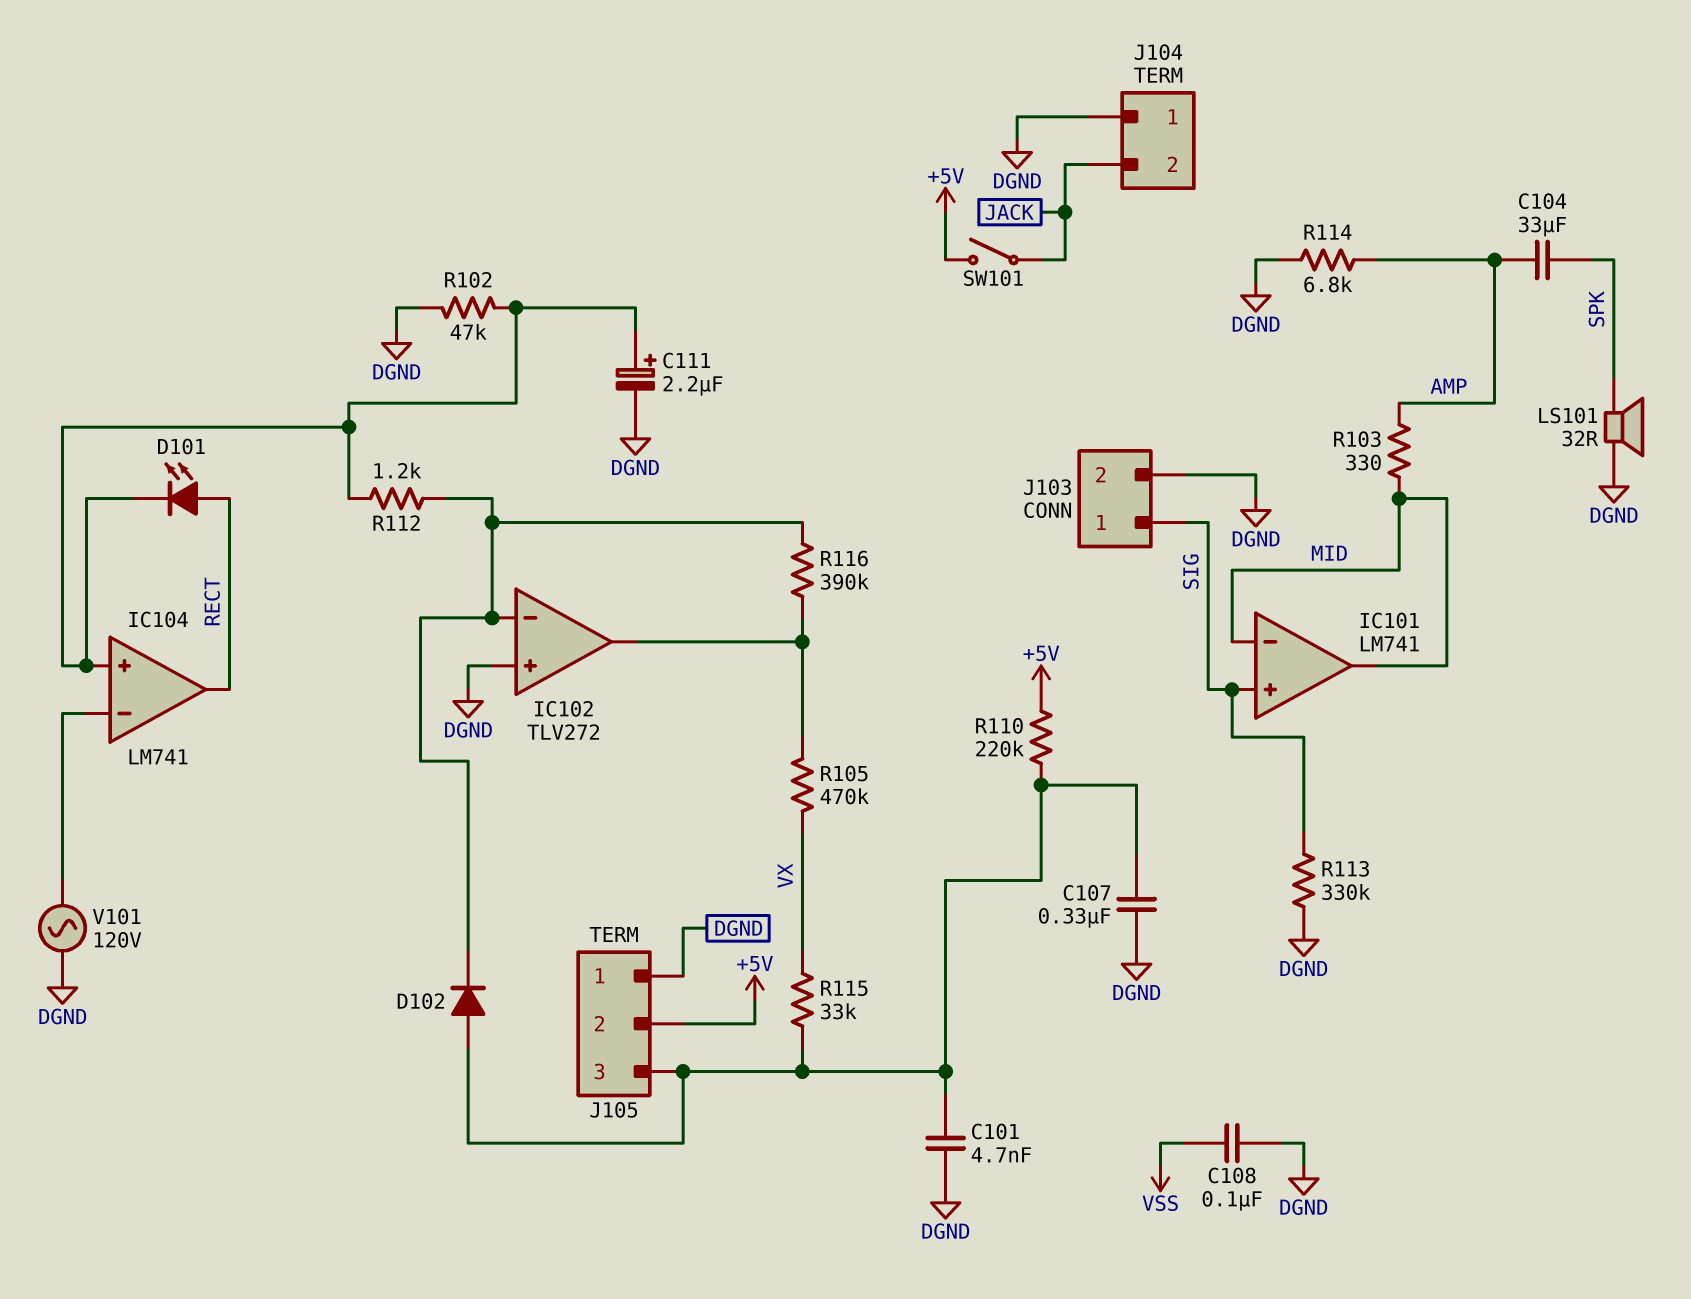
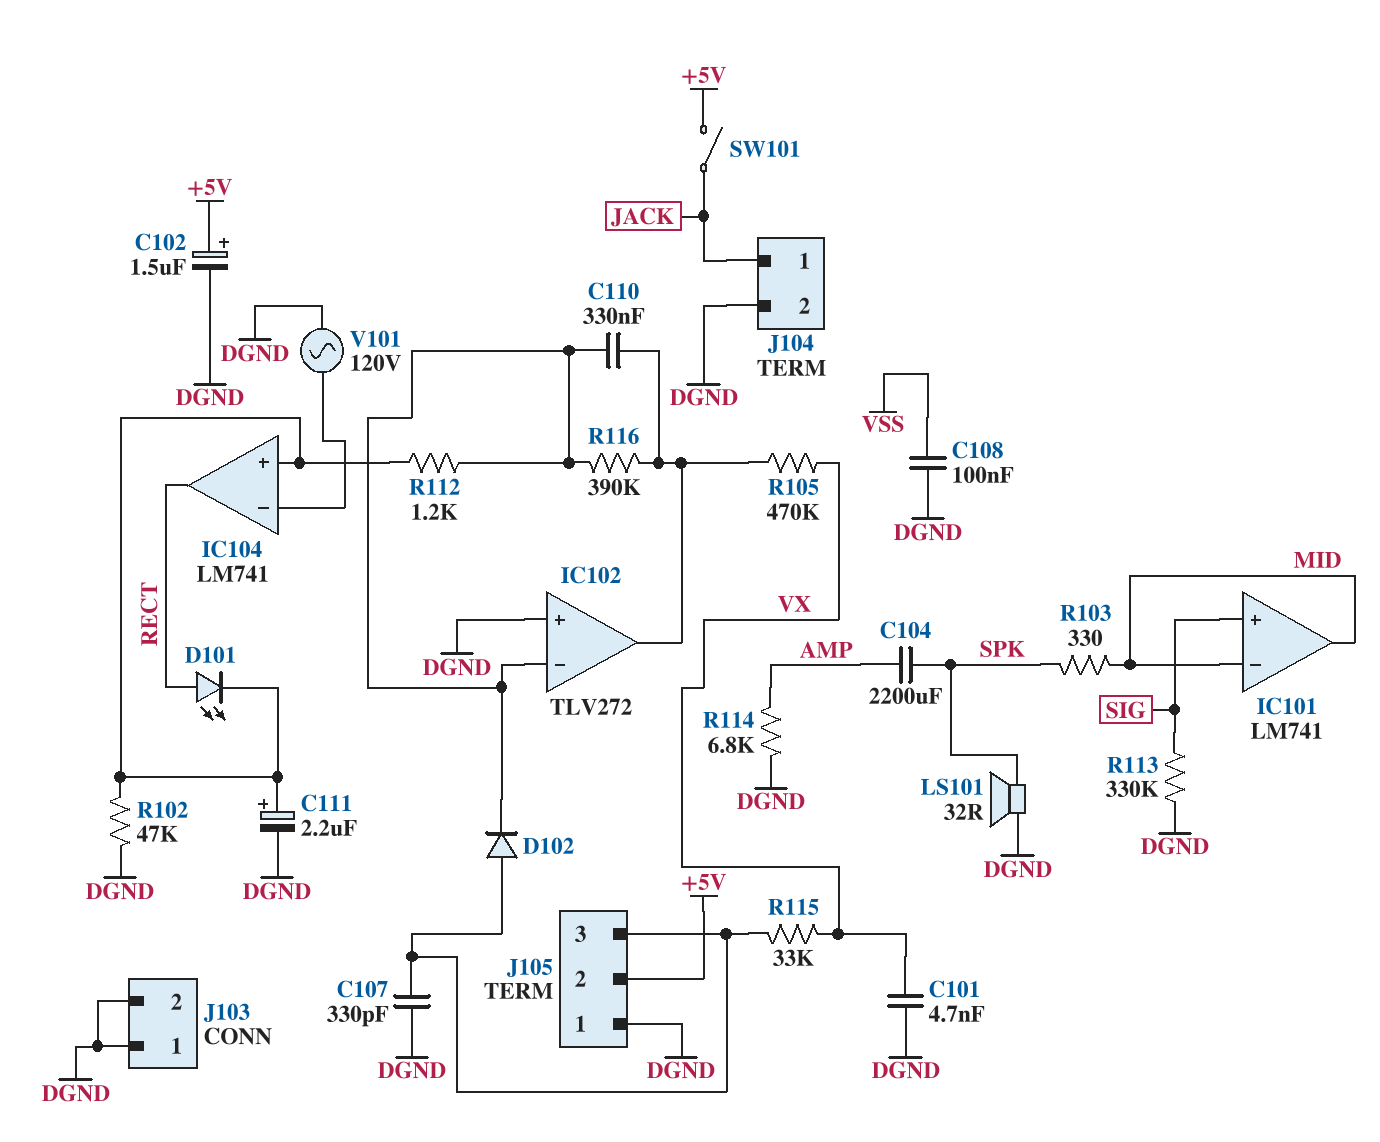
C101: 4.7nF (DGND, J105/3) -> 4.7nF (DGND, VX)
C102: none -> 1.5uF (plus +5V, minus DGND)
C104: 33uF (AMP, SPK) -> 2200uF (AMP, SPK)
C107: 330nF (DGND, J105/3) -> 330pF (DGND, J105/3)
C110: none -> 330nF (IC102/in-, IC102/out)
J103 pin 1: SIG -> DGND
J104 pin 1: DGND -> JACK
J104 pin 2: JACK -> DGND
R103: 330 (AMP, MID) -> 330 (MID, SPK)
R110: 220k (+5V, J105/3) -> none

